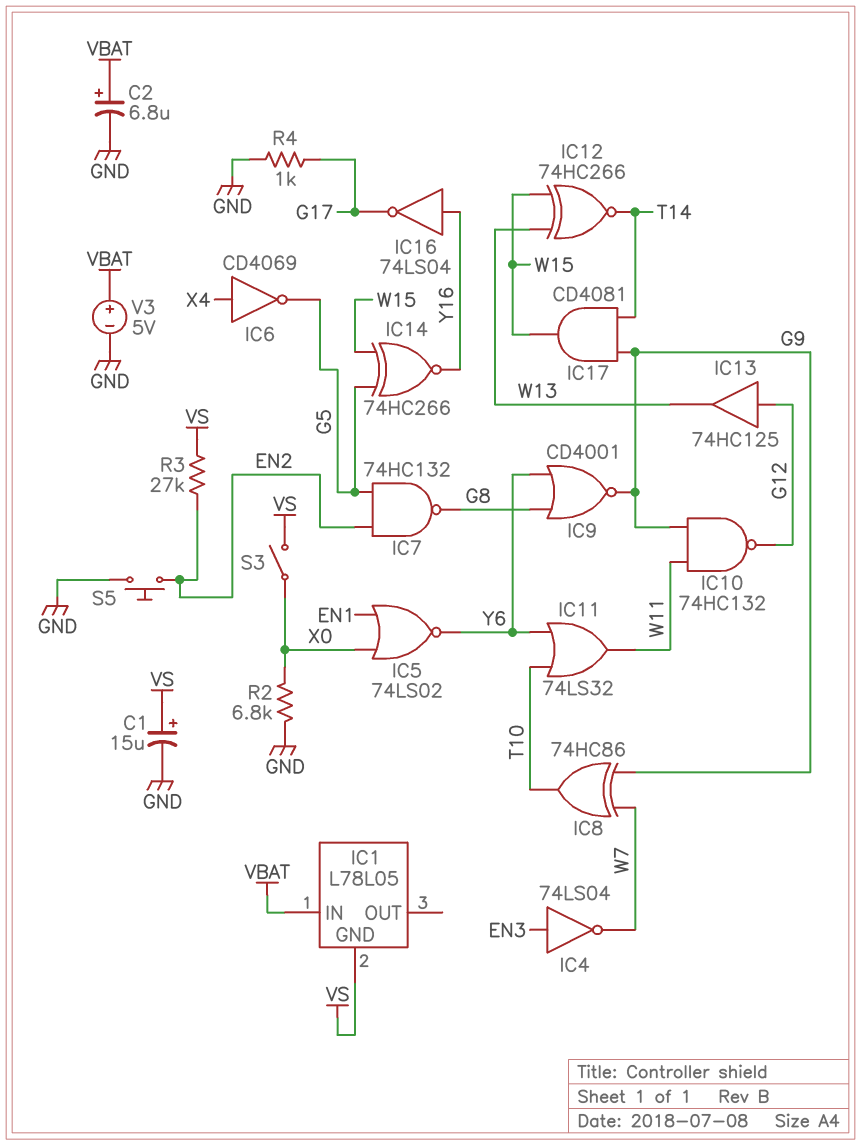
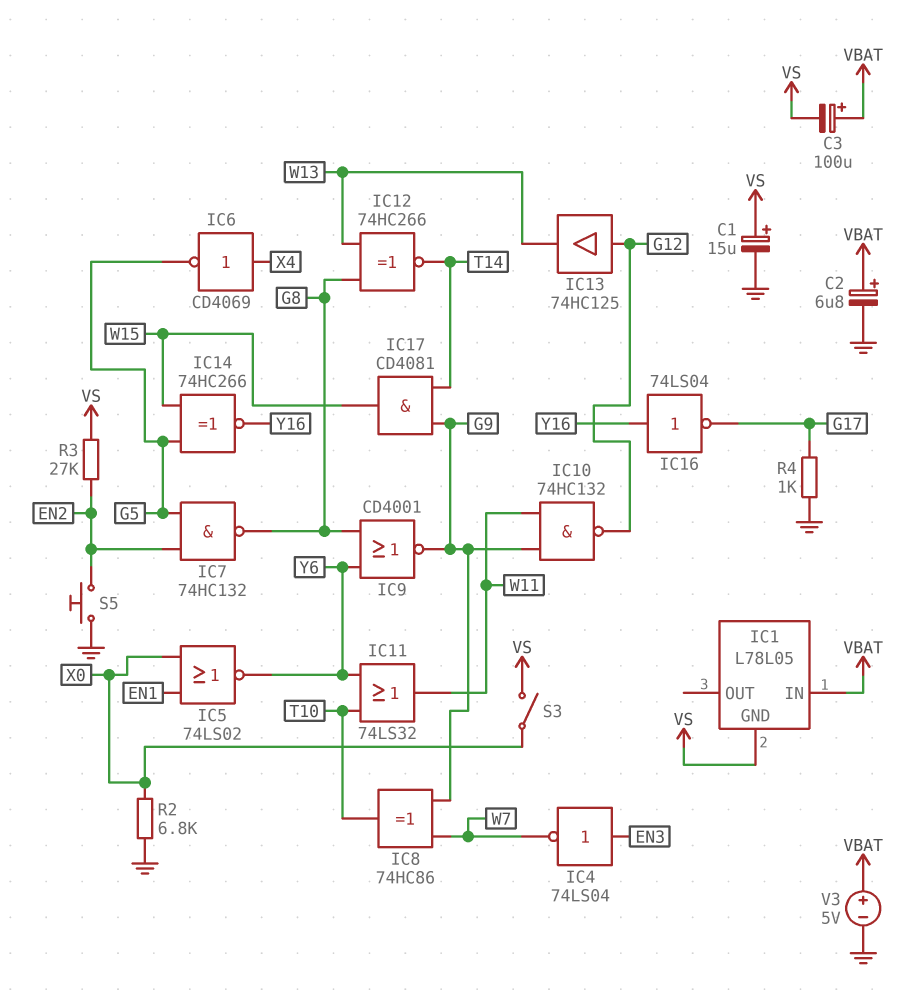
C3: none -> 100uF (plus VBAT, minus VS)
IC12: XNOR 74HC266 (in W13, in W15, out T14) -> XNOR 74HC266 (in G8, in W13, out T14)

